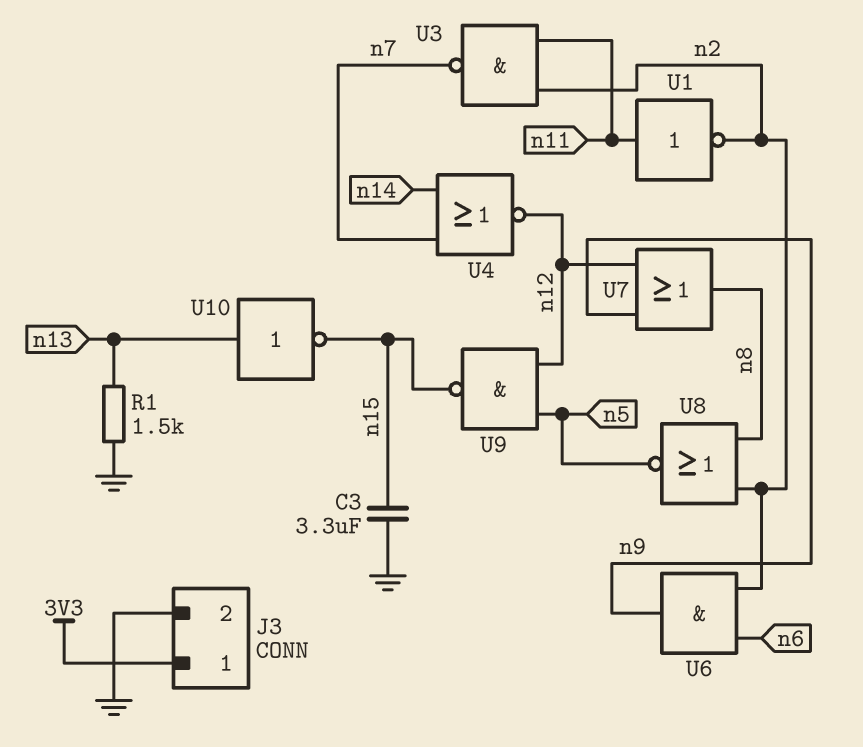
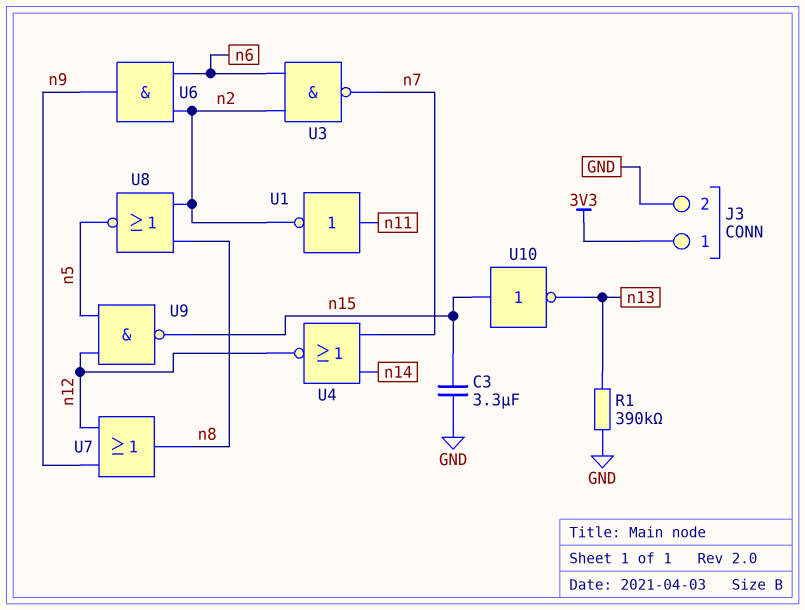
R1: 1.5k (GND, n13) -> 390k (GND, n13)
U3: NAND (in n2, in n11, out n7) -> NAND (in n2, in n6, out n7)
U10: NOT (in n13, out n15) -> NOT (in n15, out n13)

